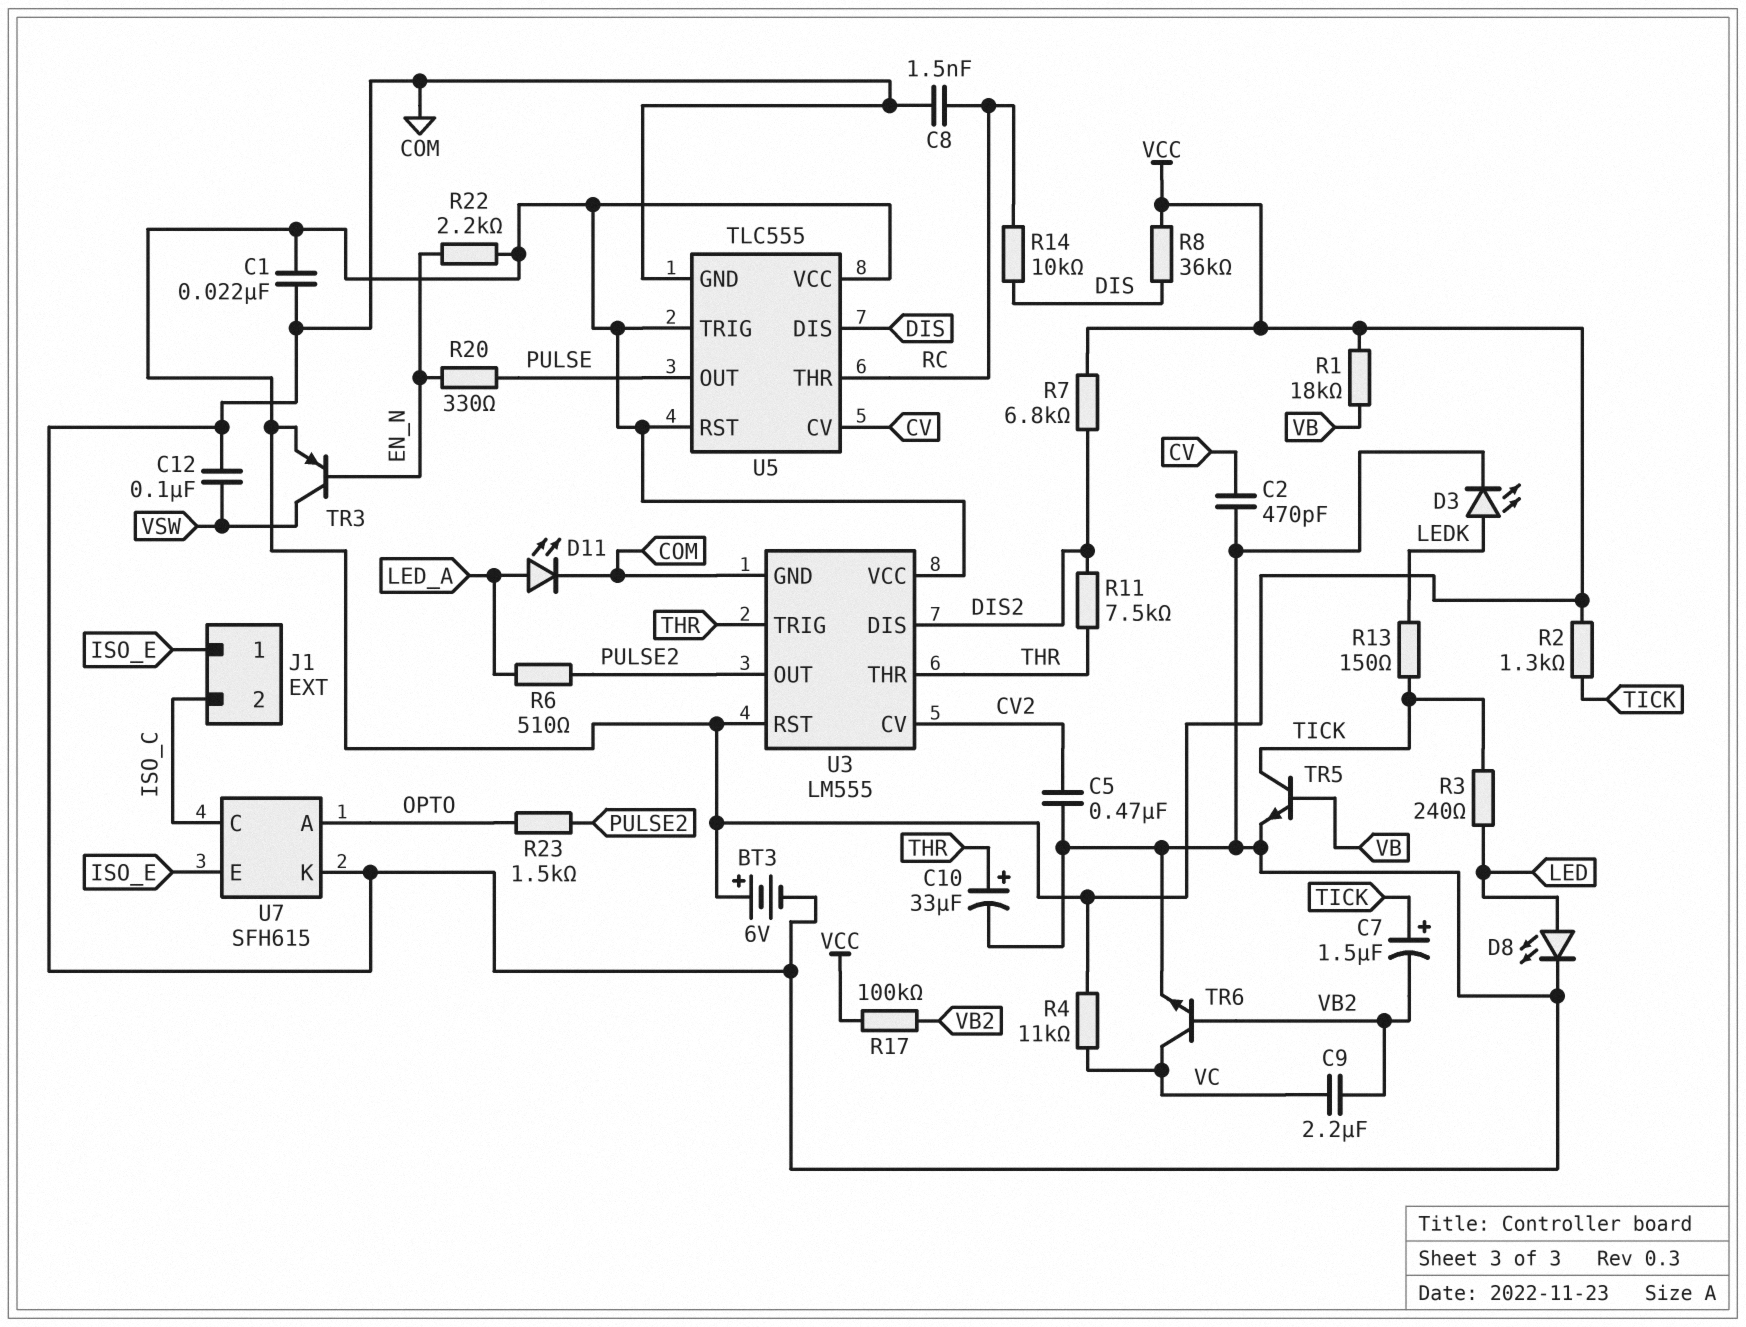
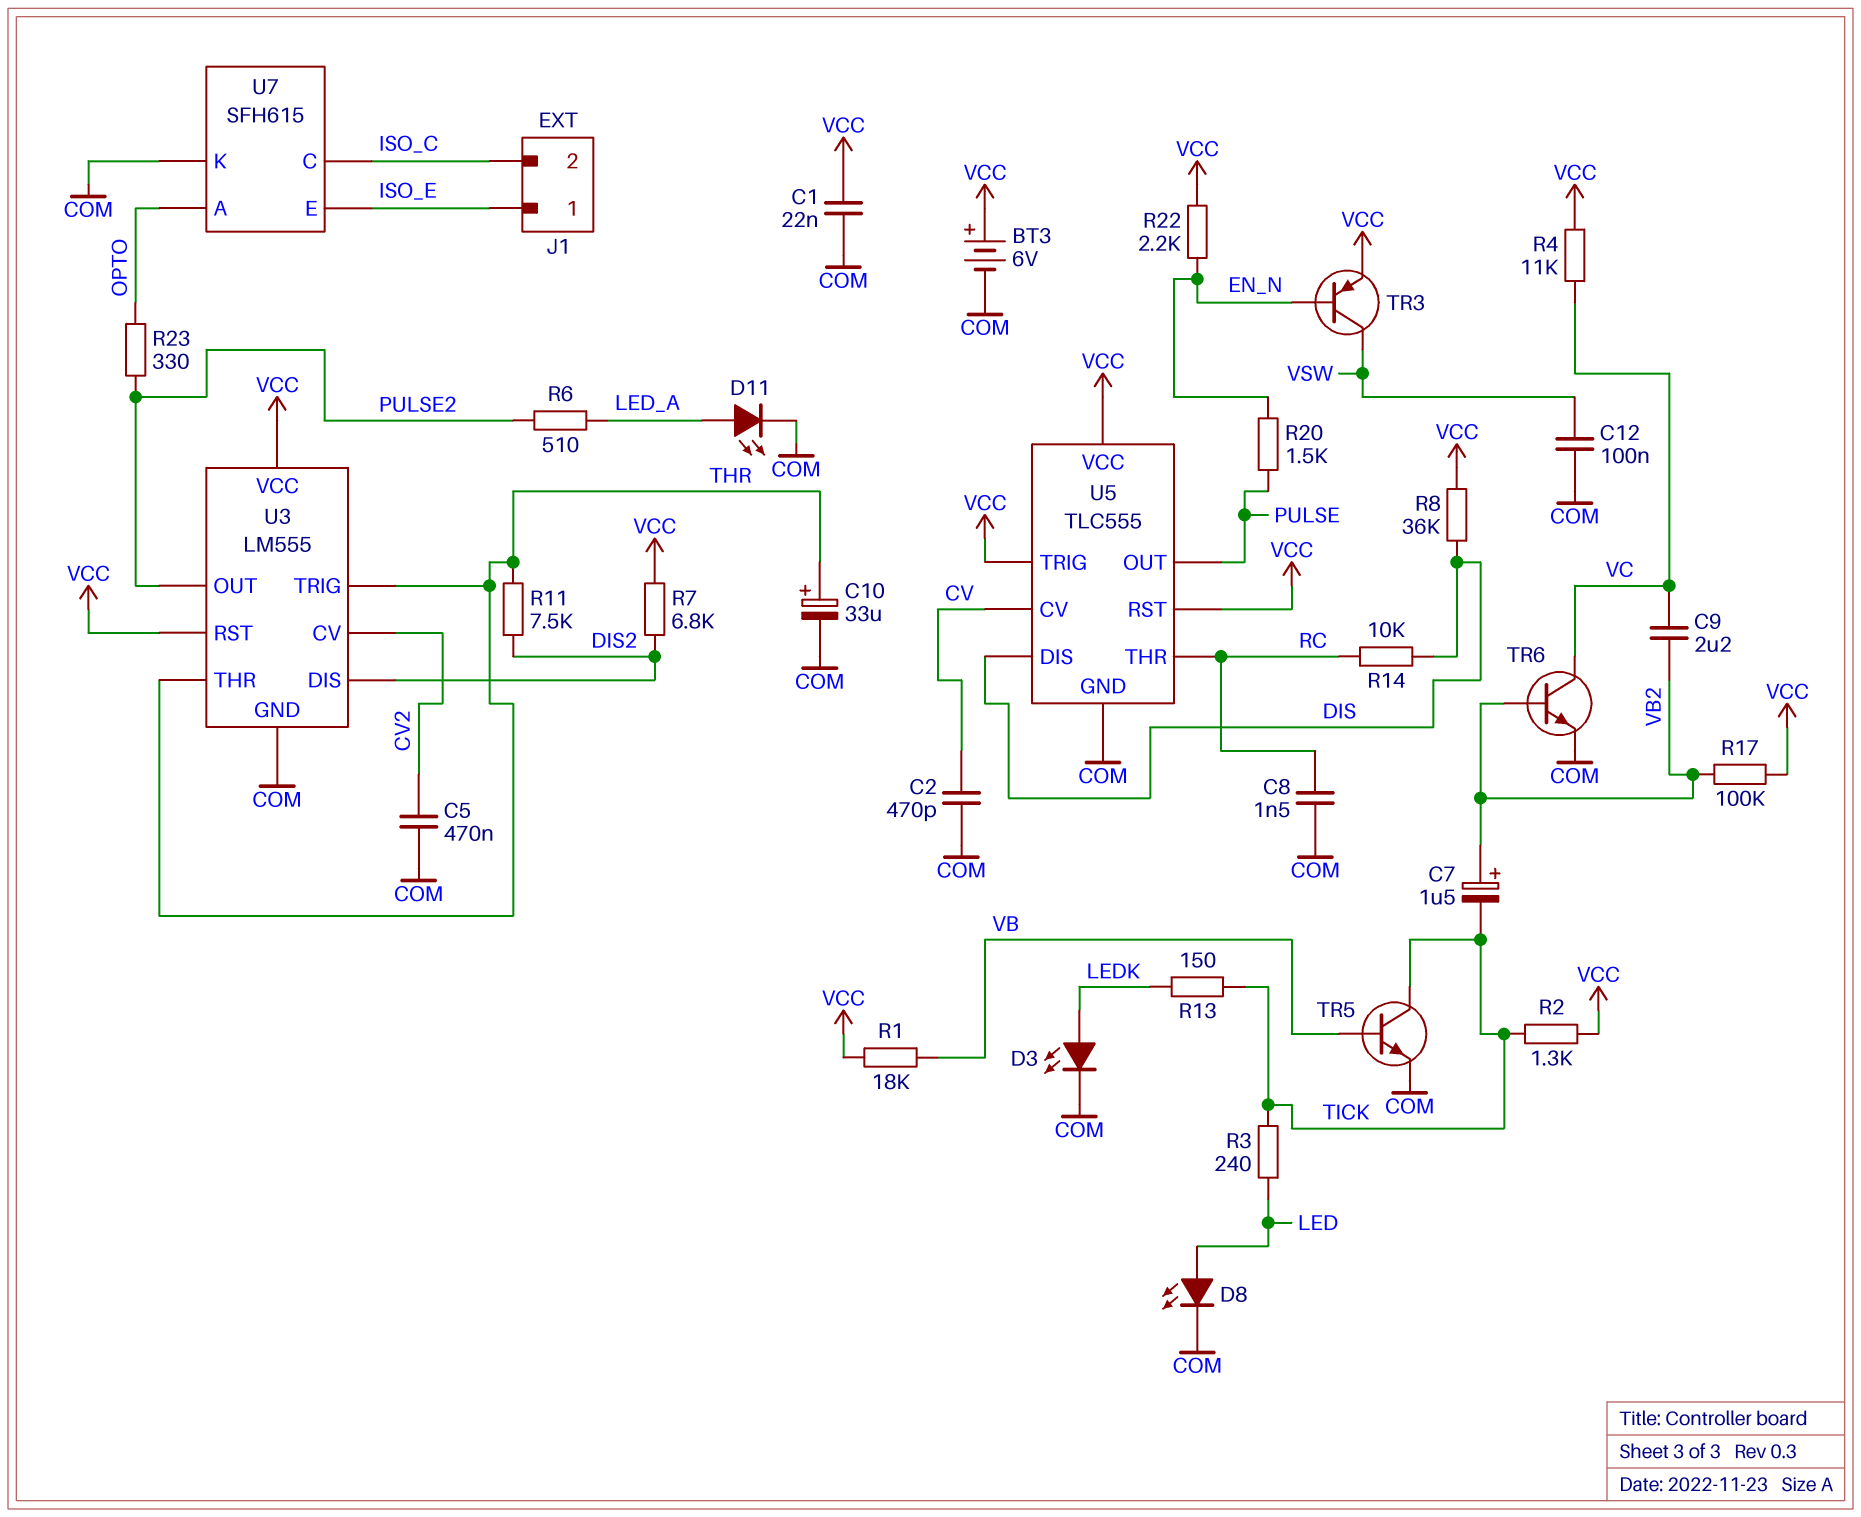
C7: 1.5uF (plus TICK, minus VB2) -> 1.5uF (plus VB2, minus TICK)
R20: 330 (EN_N, PULSE) -> 1.5k (EN_N, PULSE)
R23: 1.5k (OPTO, PULSE2) -> 330 (OPTO, PULSE2)

